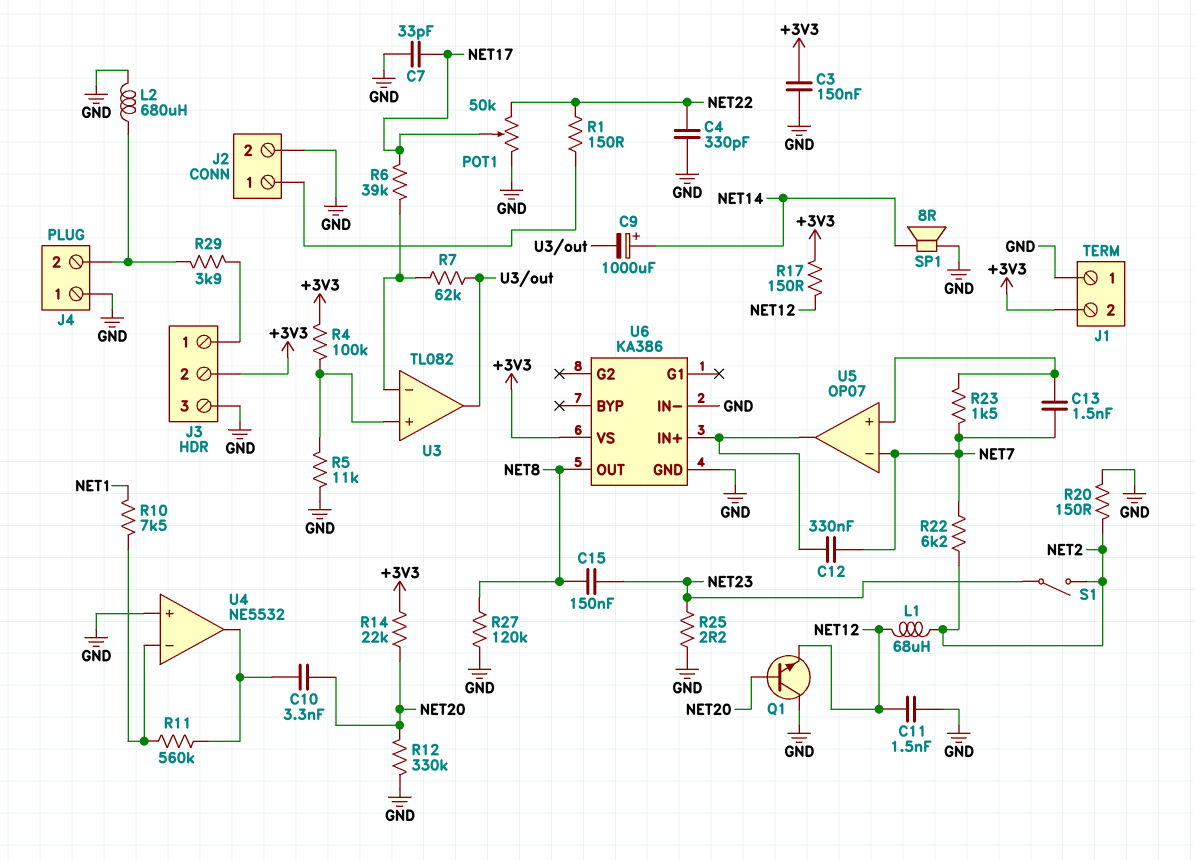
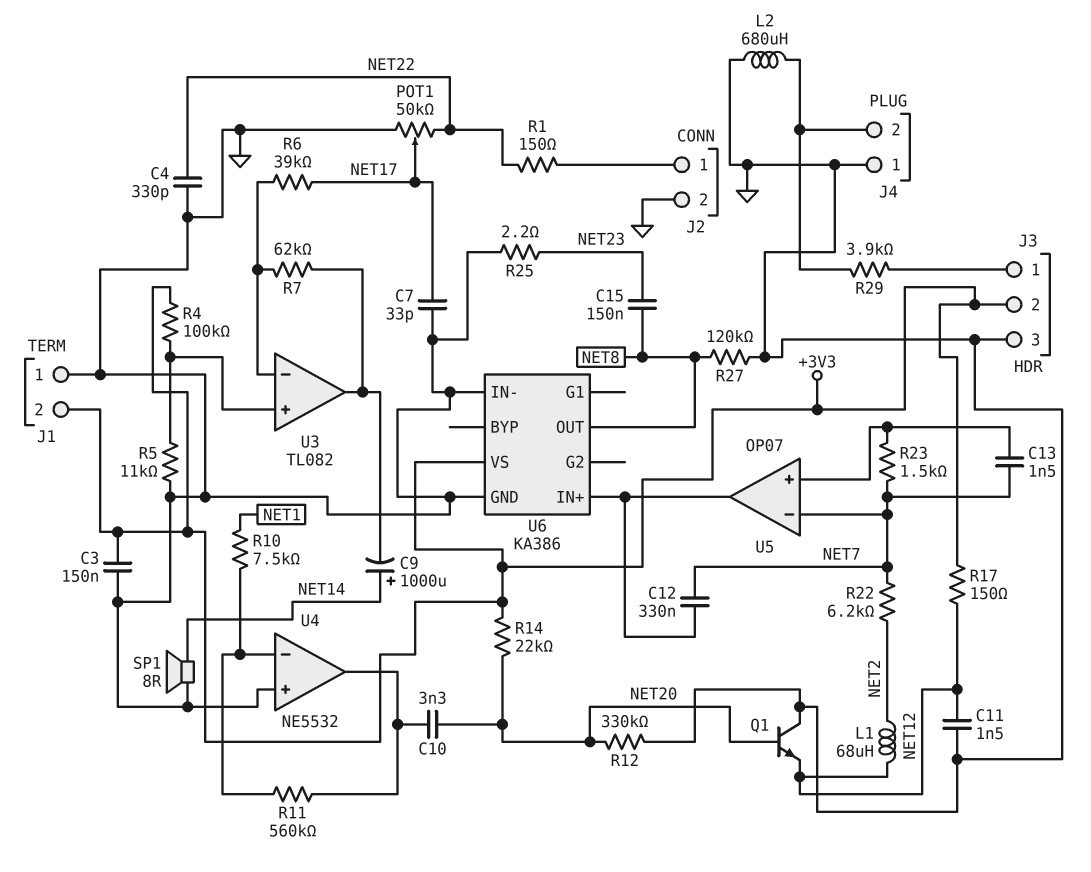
R20: 150 (GND, NET2) -> none
S1: switch (NET2, NET23) -> none

